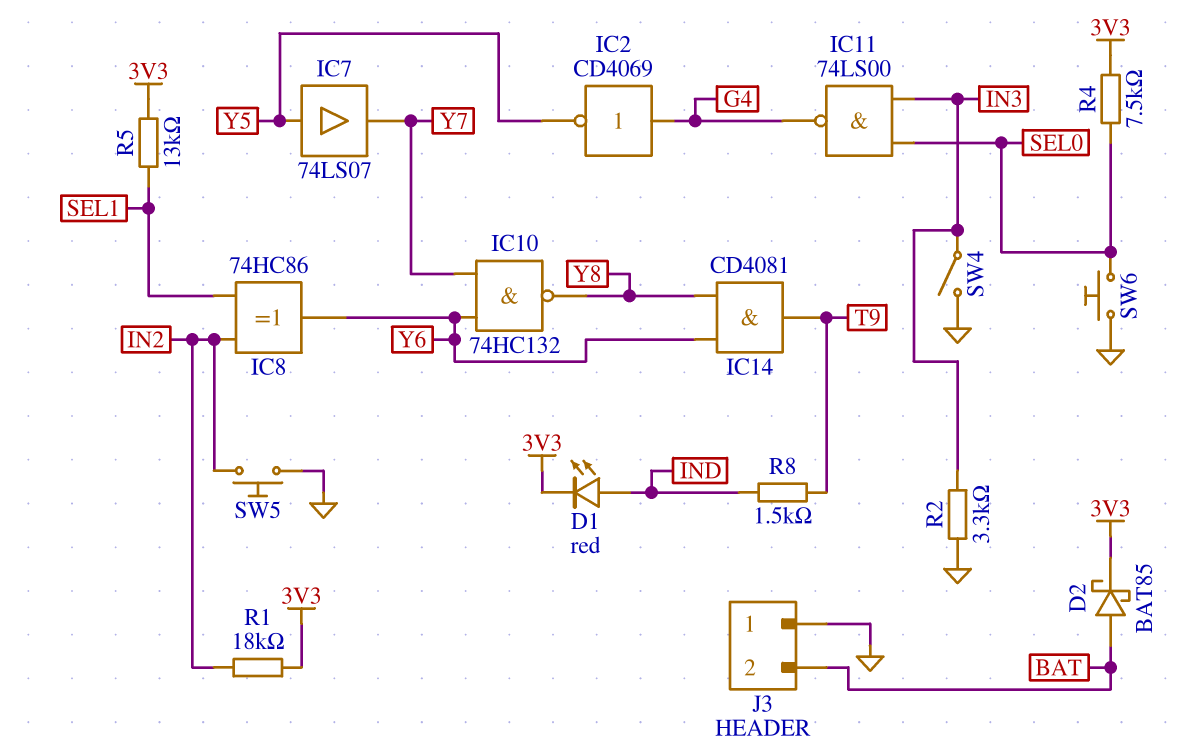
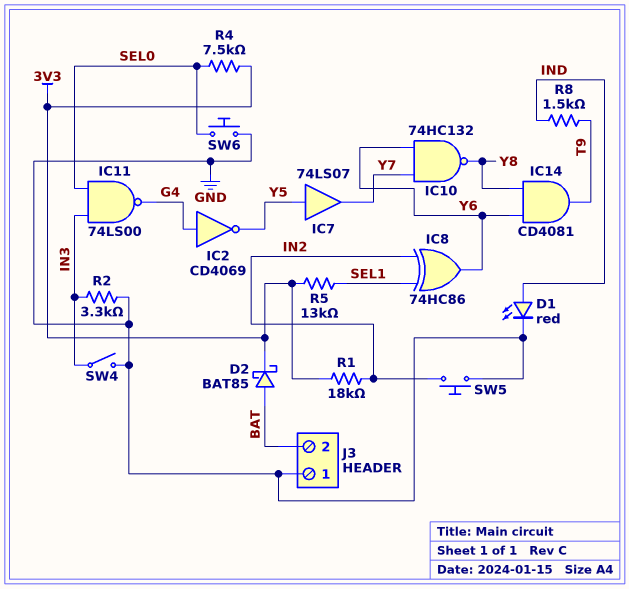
D1: LED red (A IND, K 3V3) -> LED red (A IND, K GND)

